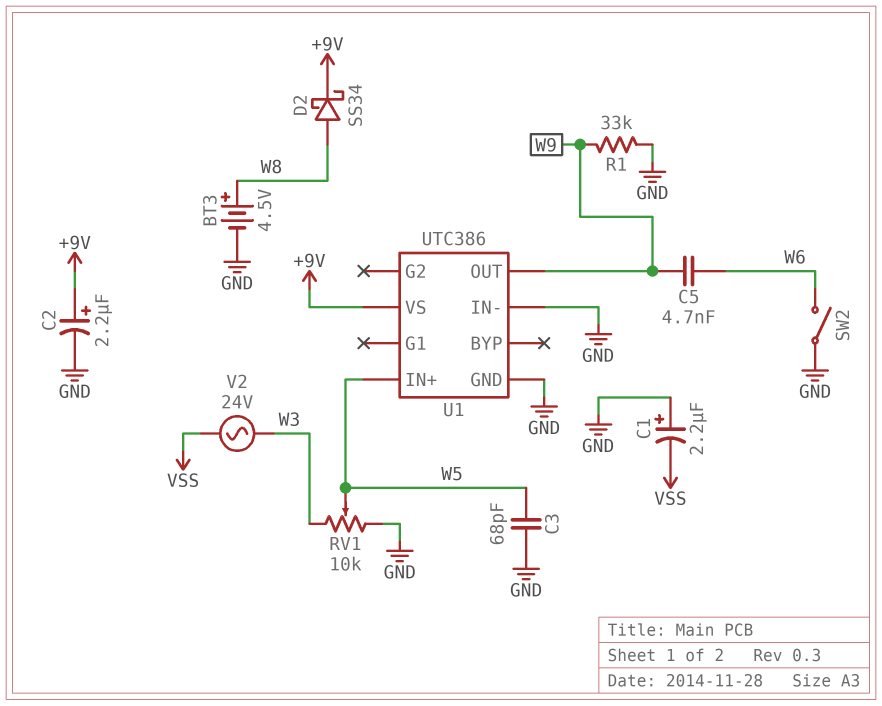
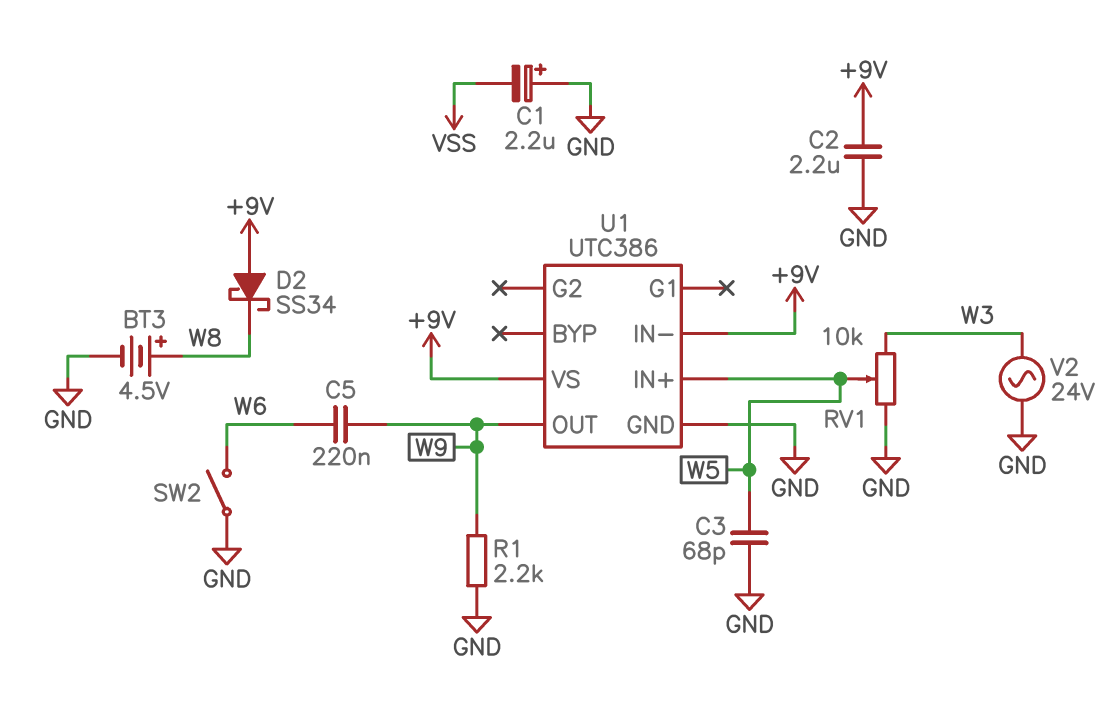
C2: 2.2uF (plus +9V, minus GND) -> 2.2uF (+9V, GND)
C5: 4.7nF (W6, W9) -> 220nF (W6, W9)
D2: schottky SS34 (A W8, K +9V) -> schottky SS34 (A +9V, K W8)
R1: 33k (GND, W9) -> 2.2k (GND, W9)
U1 pin IN-: GND -> +9V
V2: AC 24V (VSS, W3) -> AC 24V (GND, W3)

